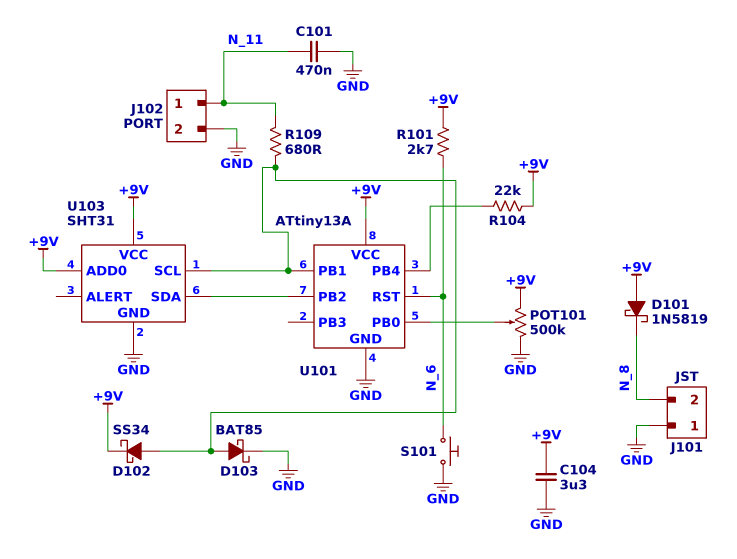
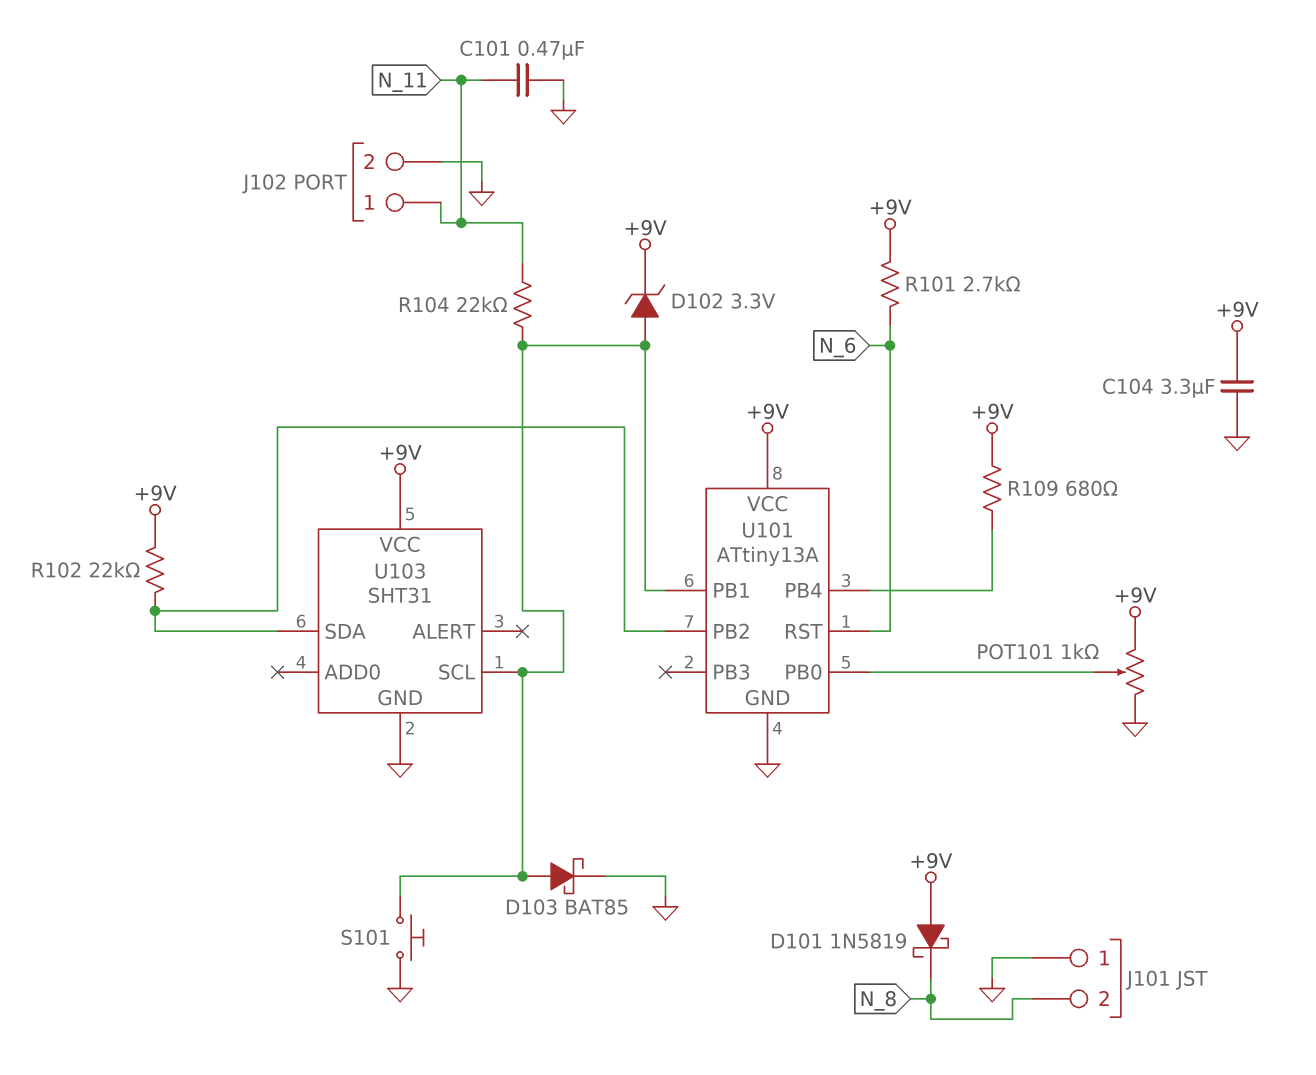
D102: schottky SS34 (A U101/PB1, K +9V) -> zener 3.3V (A U101/PB1, K +9V)
POT101: 500k (+9V, GND, wiper U101/PB0) -> 1k (+9V, GND, wiper U101/PB0)
R102: none -> 22k (+9V, U101/PB2)
R104: 22k (+9V, U101/PB4) -> 22k (N_11, U101/PB1)
R109: 680 (N_11, U101/PB1) -> 680 (+9V, U101/PB4)
S101: button (GND, N_6) -> button (GND, U101/PB1)
U103 pin ADD0: +9V -> none

